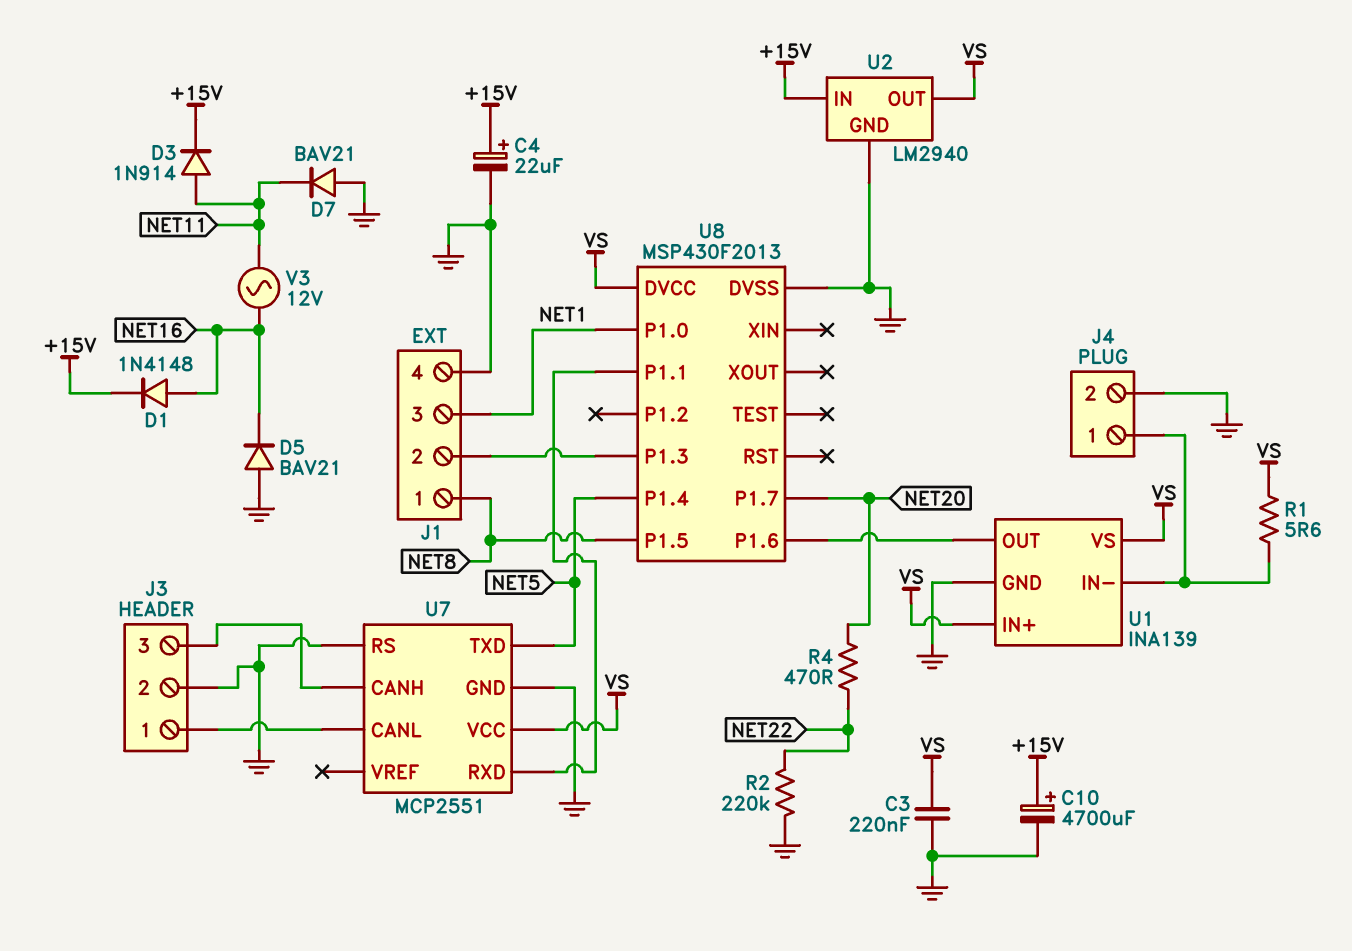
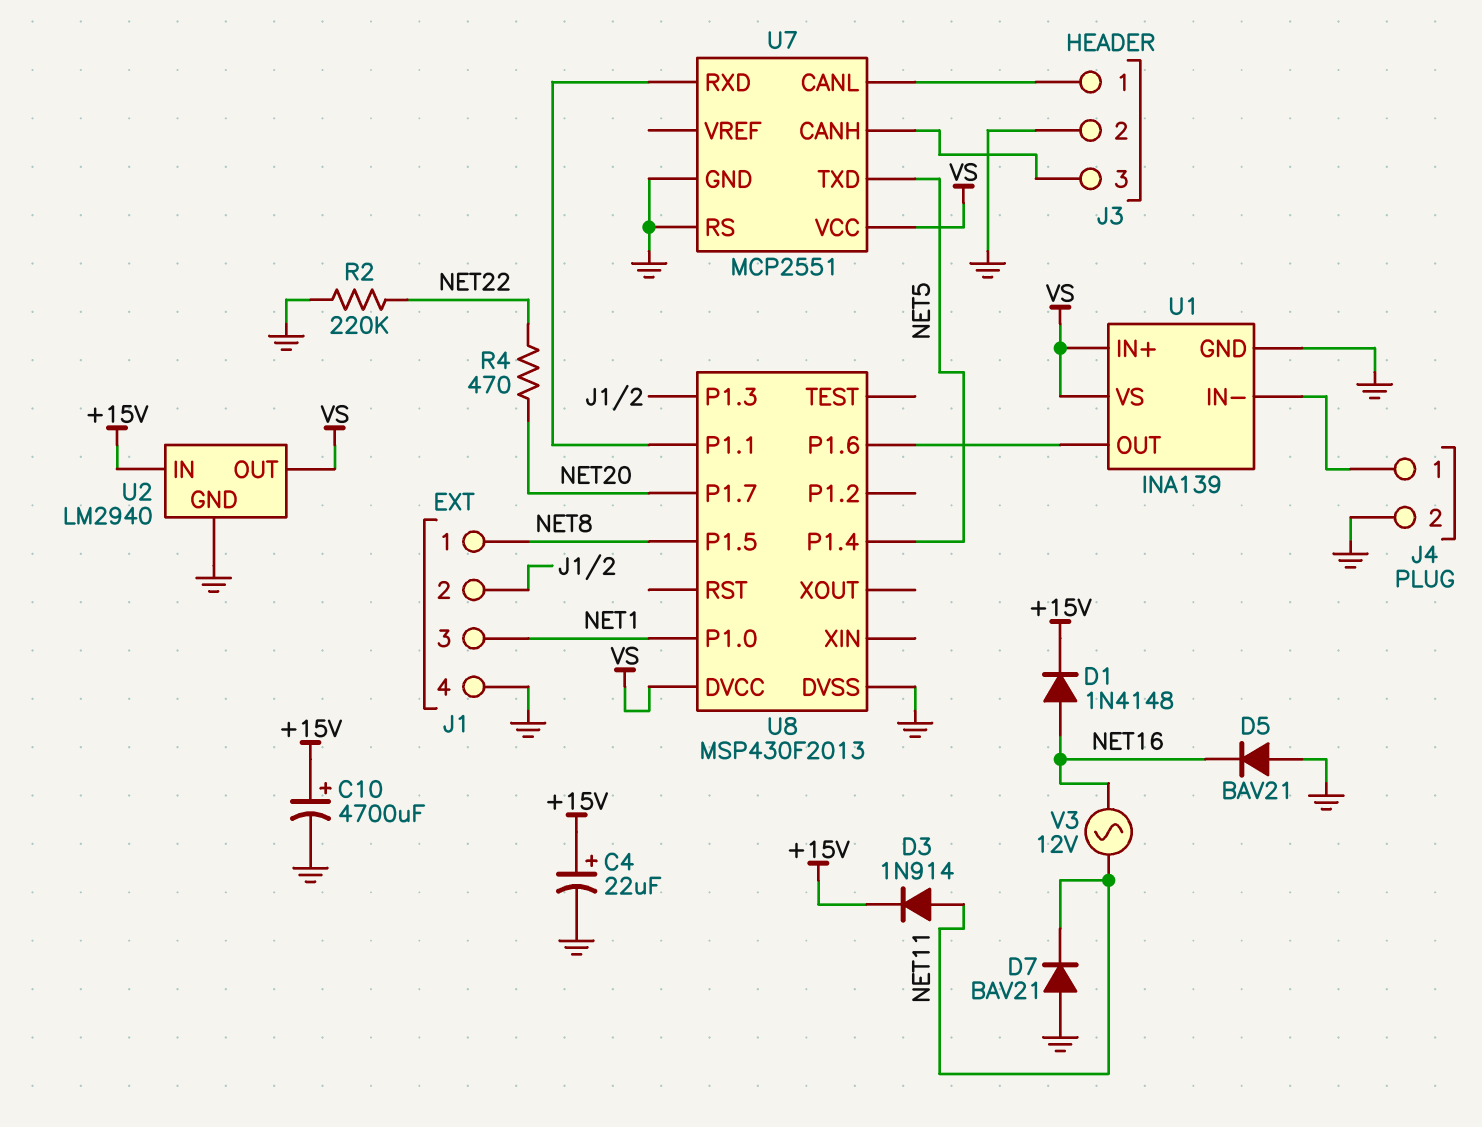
C3: 220nF (GND, VS) -> none
R1: 5.6 (J4/1, VS) -> none

